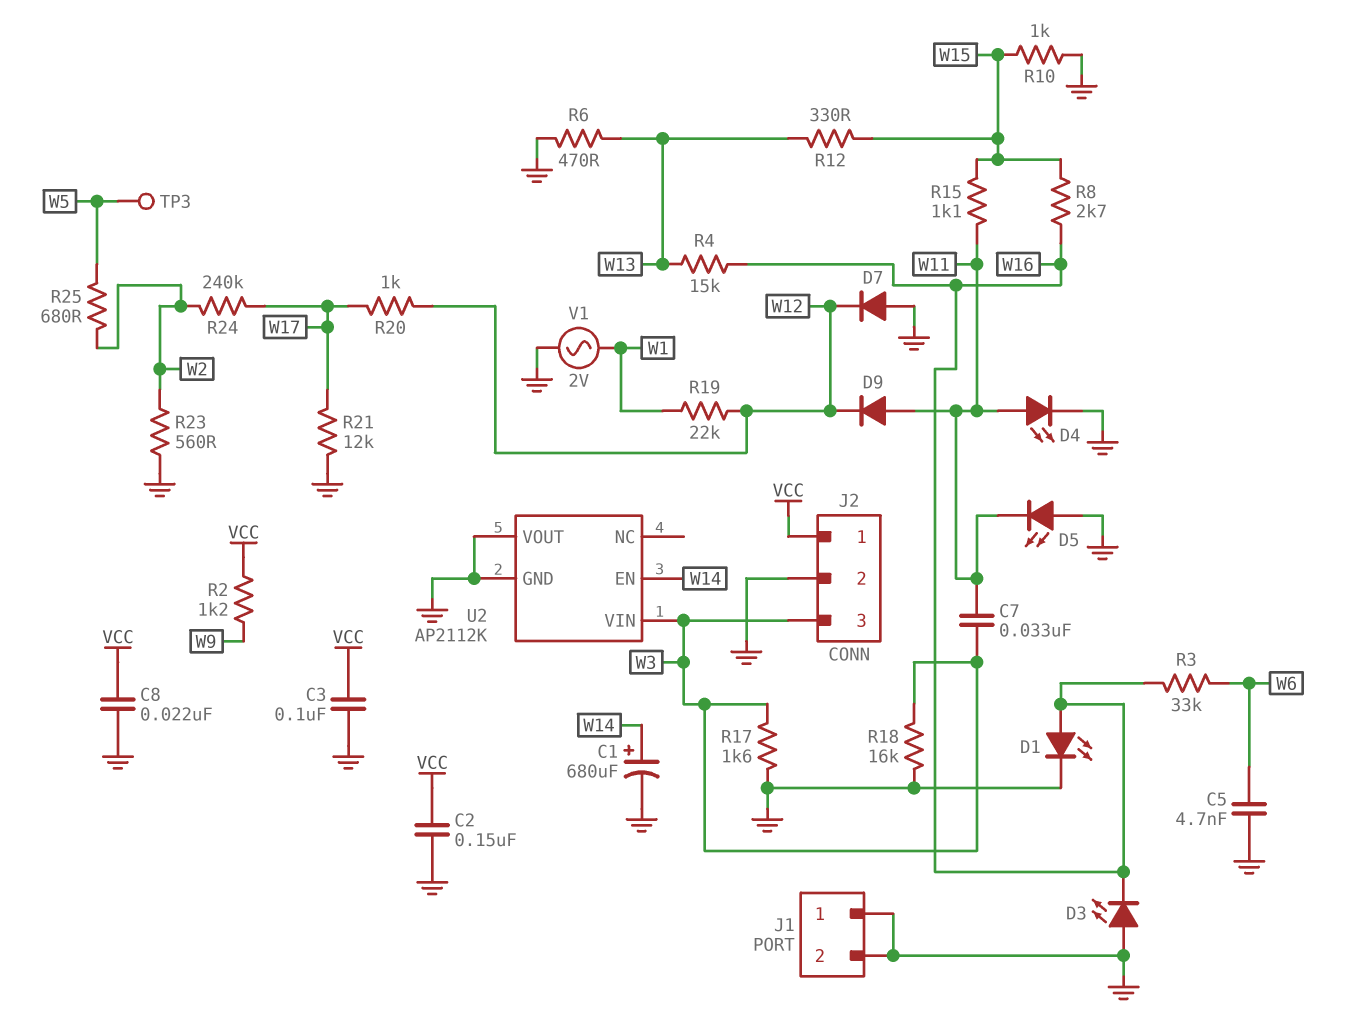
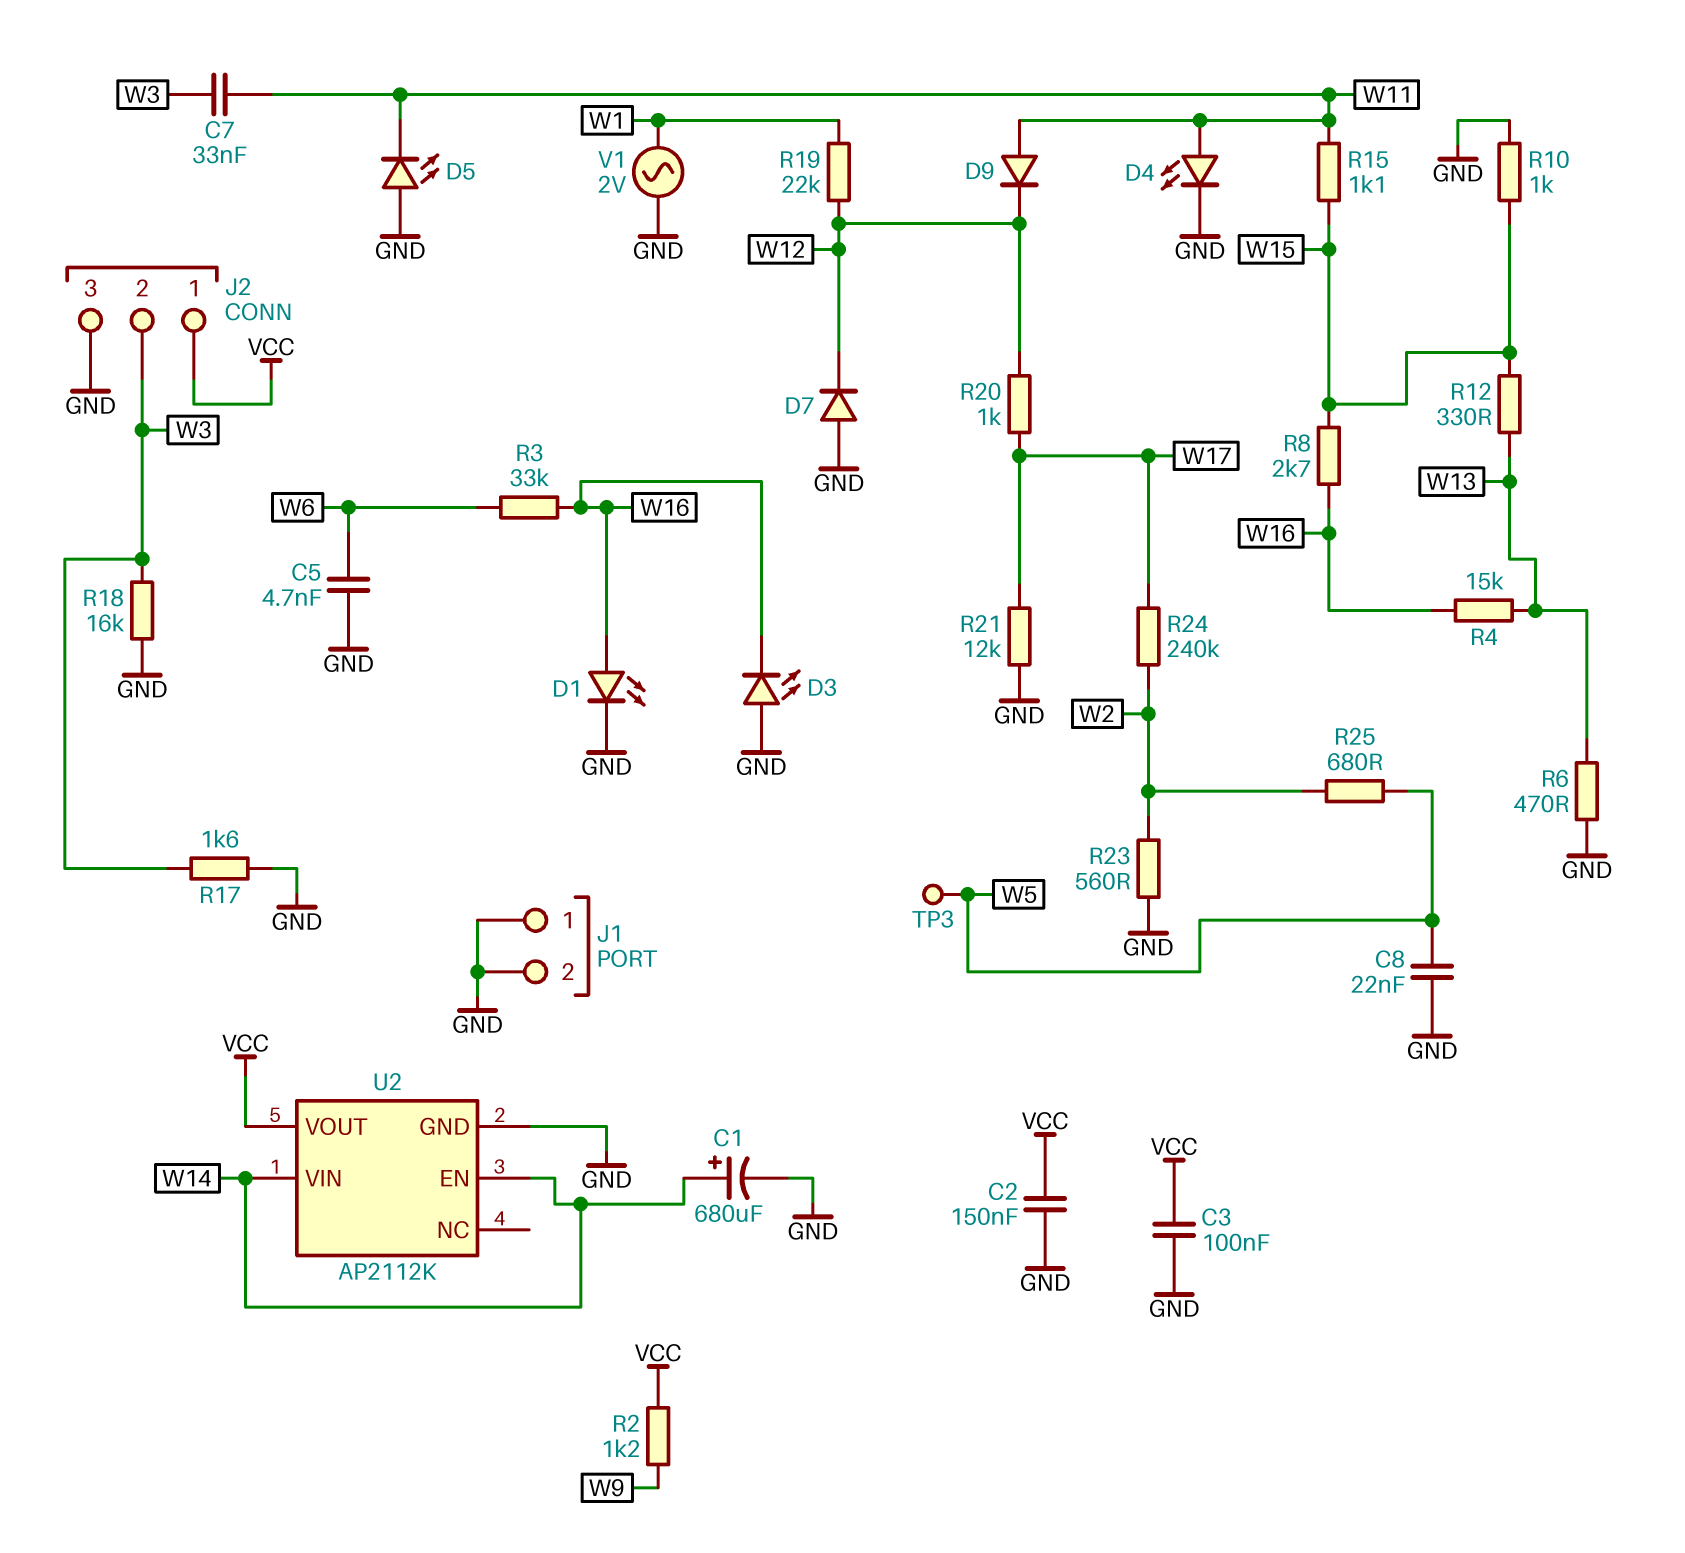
C8: 22nF (GND, VCC) -> 22nF (GND, W5)
J2 pin 2: GND -> W3
J2 pin 3: W3 -> GND
U2 pin VIN: W3 -> W14
U2 pin VOUT: GND -> VCC

